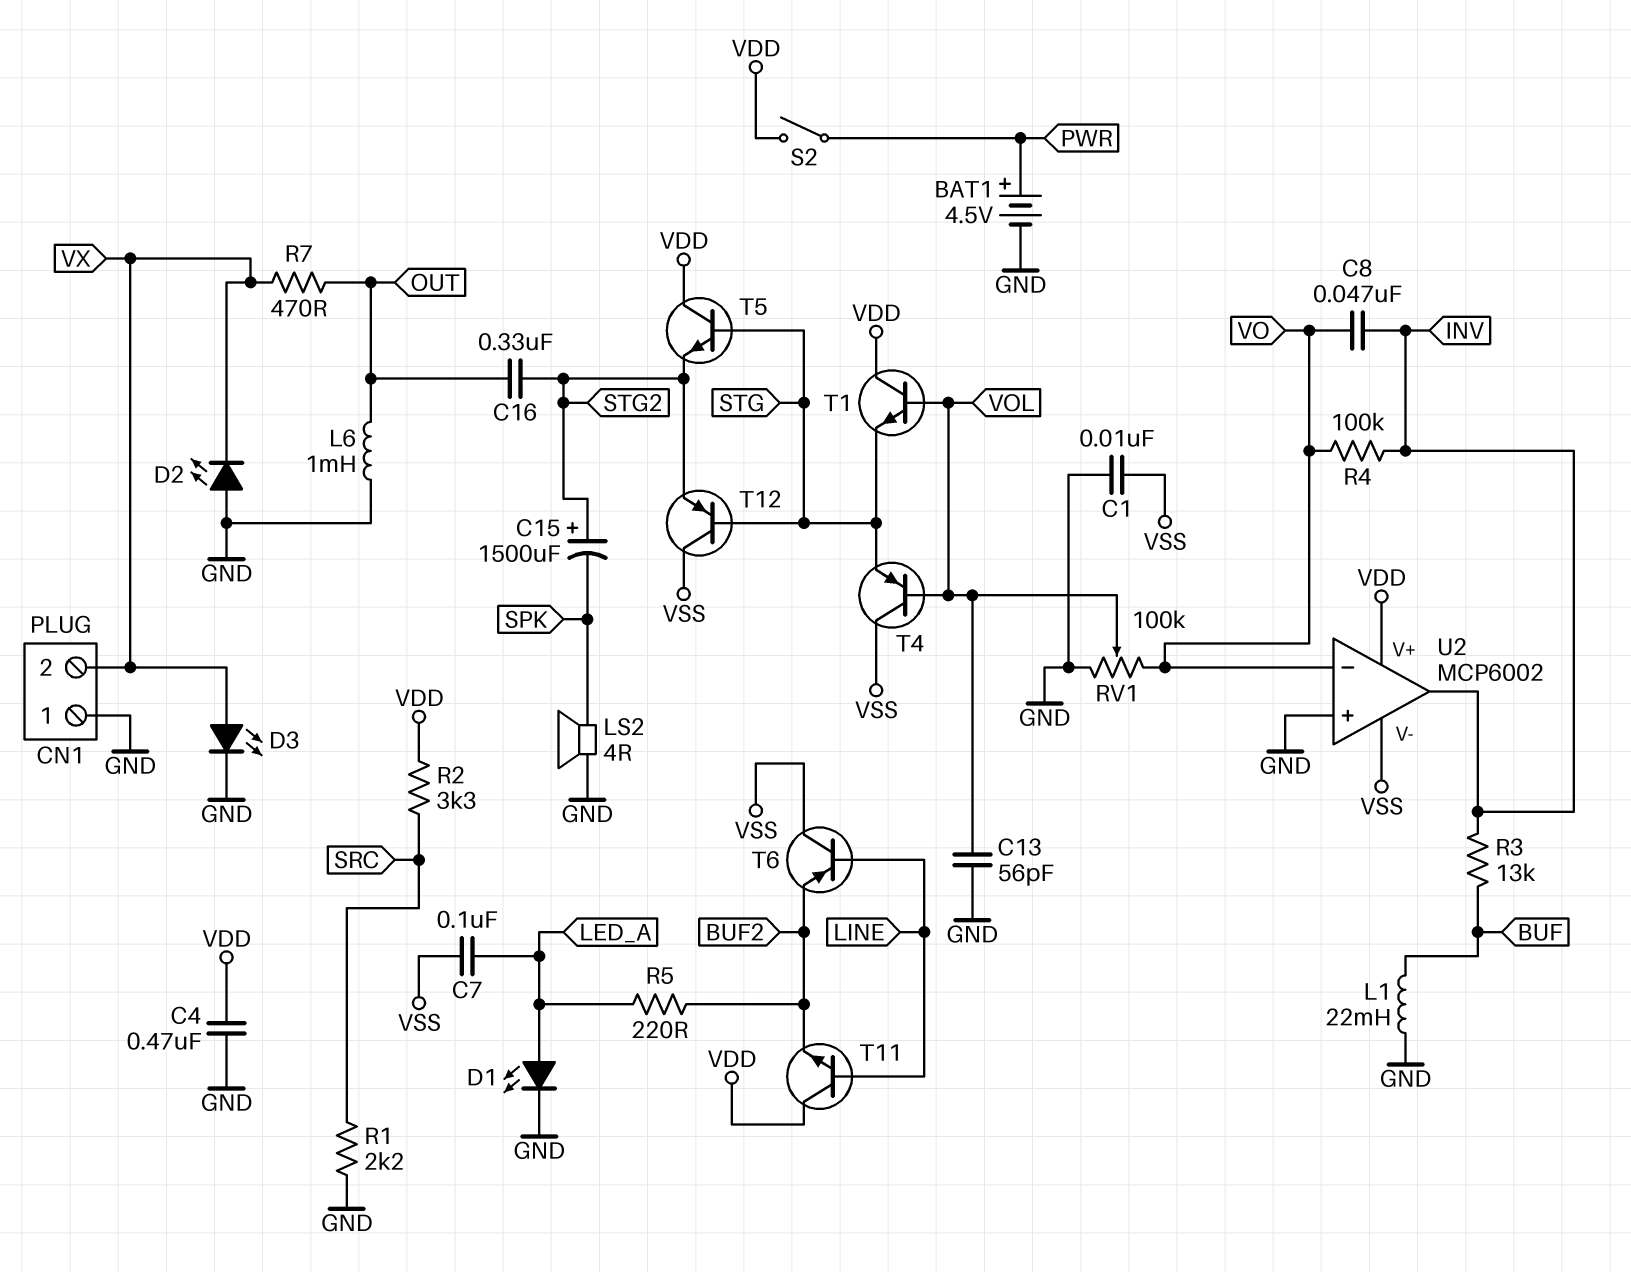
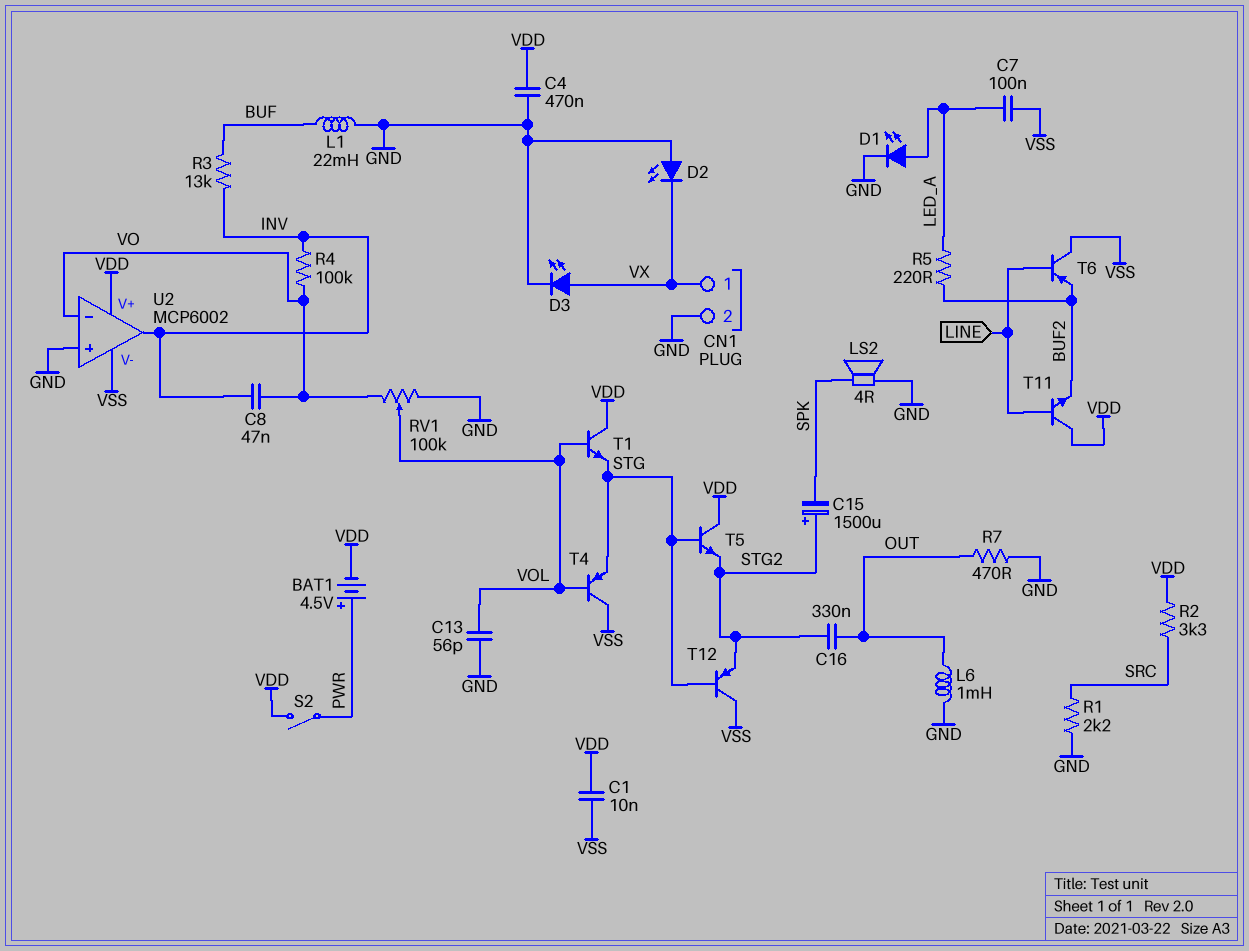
BAT1: 4.5V (plus PWR, minus GND) -> 4.5V (plus PWR, minus VDD)
C1: 10nF (GND, VSS) -> 10nF (VDD, VSS)
CN1 pin 1: GND -> VX
CN1 pin 2: VX -> GND
R7: 470 (OUT, VX) -> 470 (GND, OUT)

